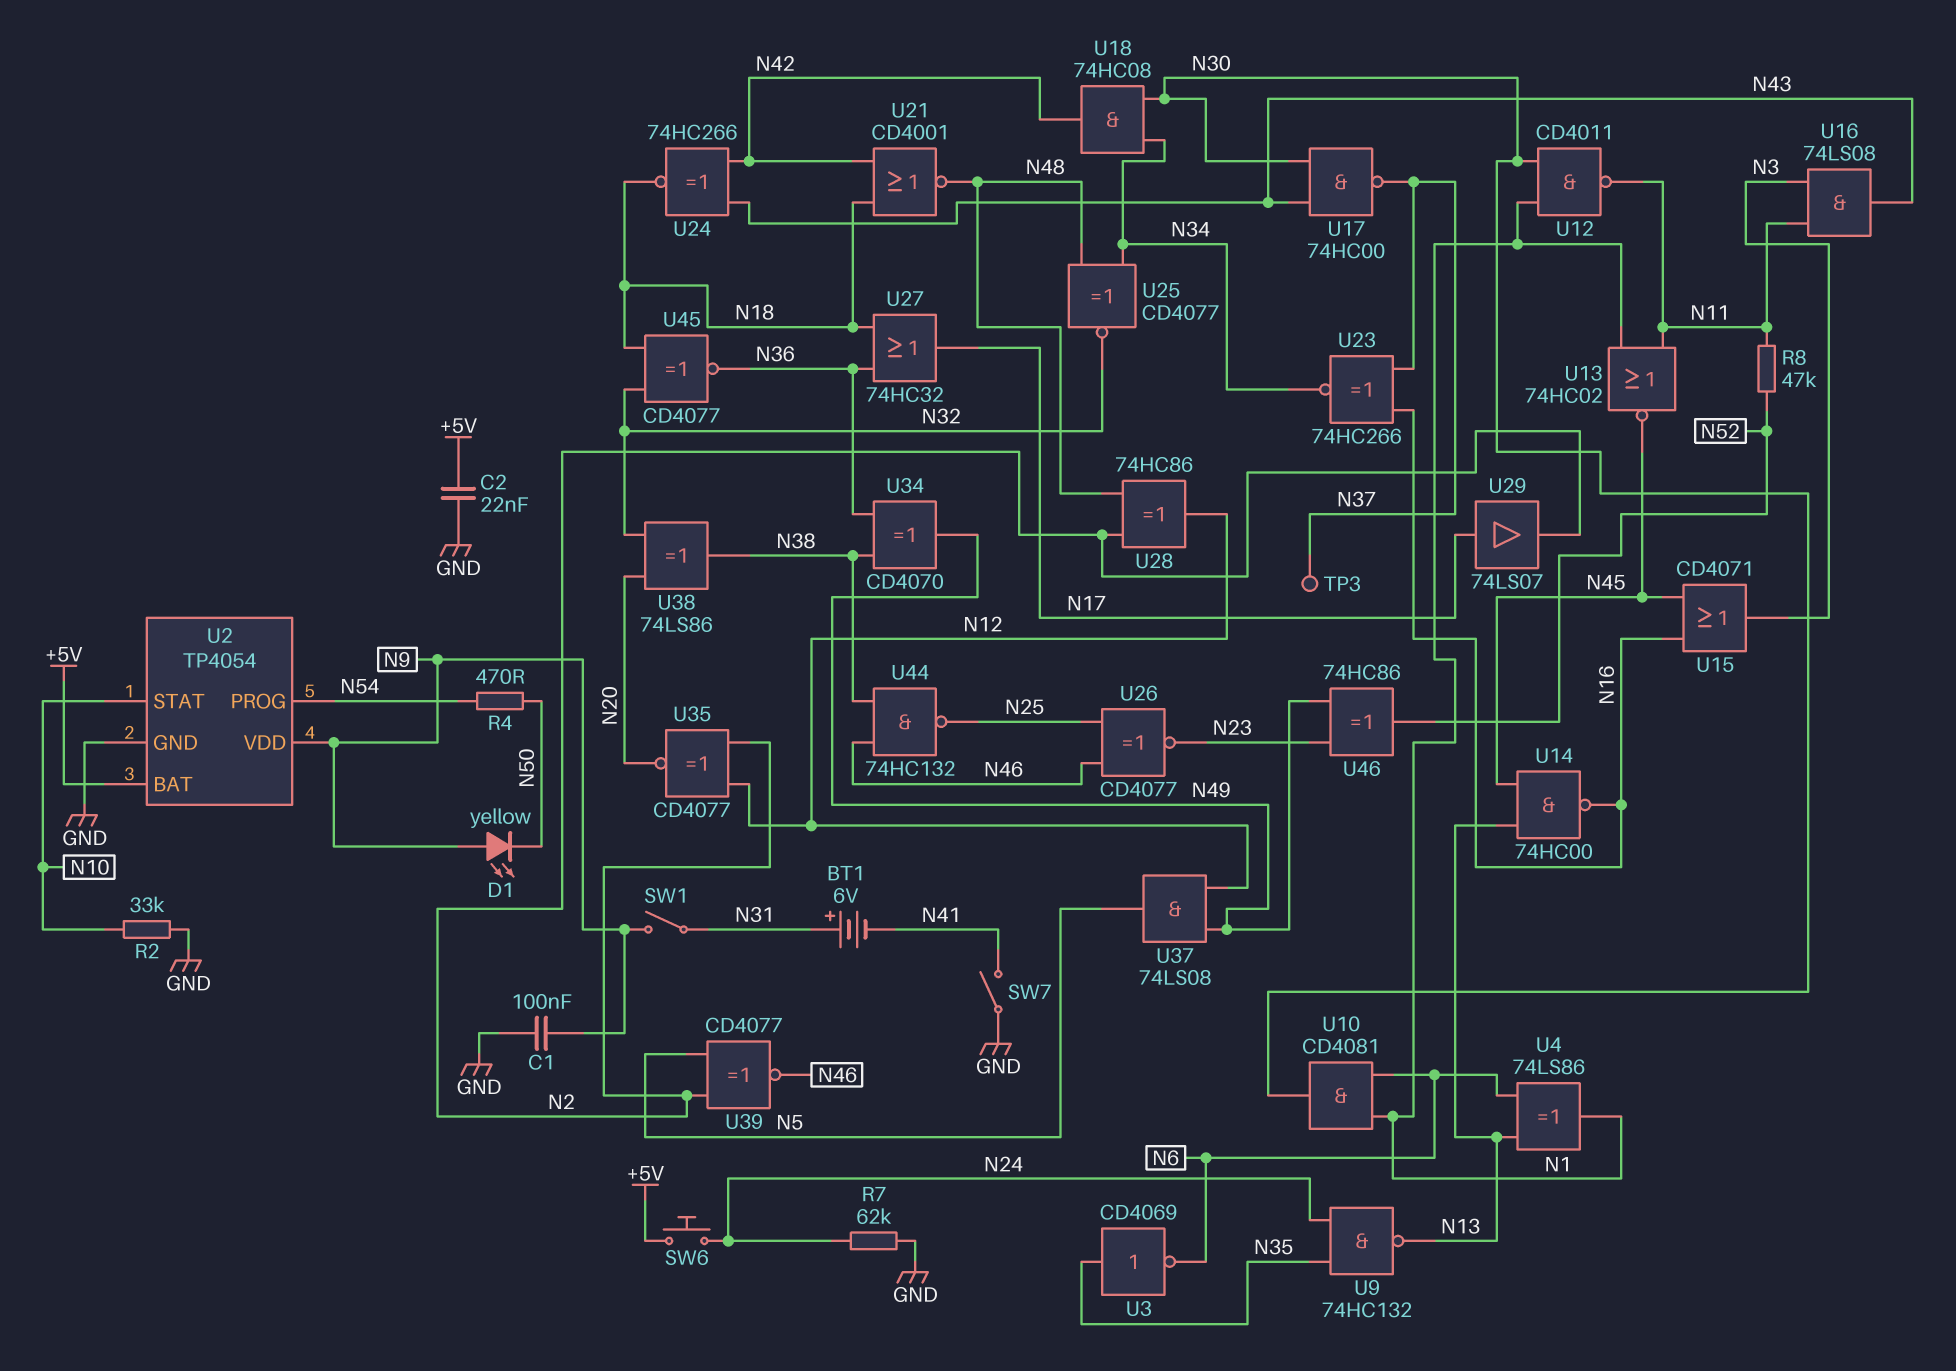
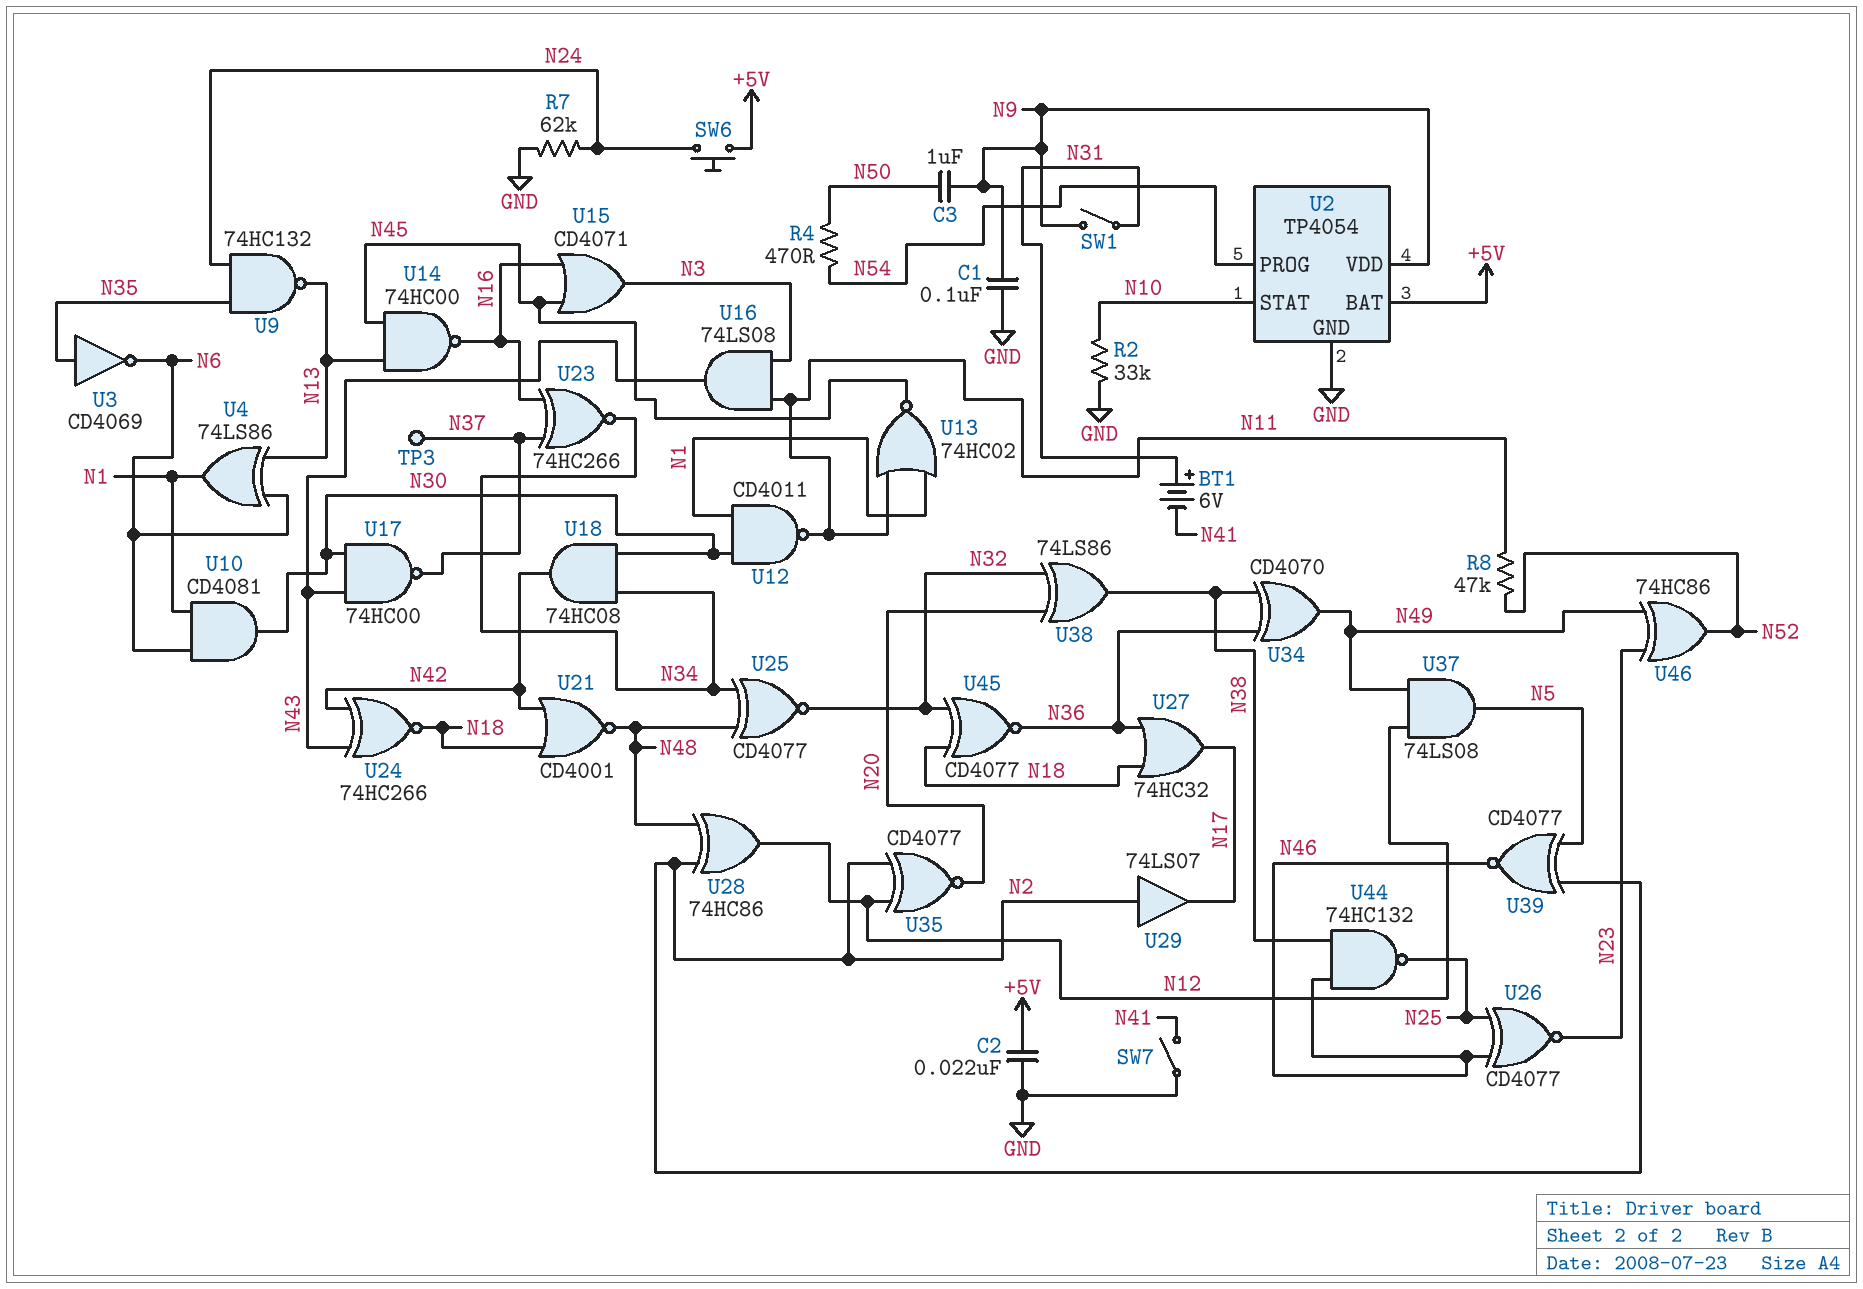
C3: none -> 1uF (N9, N50)
D1: LED yellow (A N9, K N50) -> none
U29: buffer 74LS07 (in N17, out N2) -> buffer 74LS07 (in N2, out N17)

